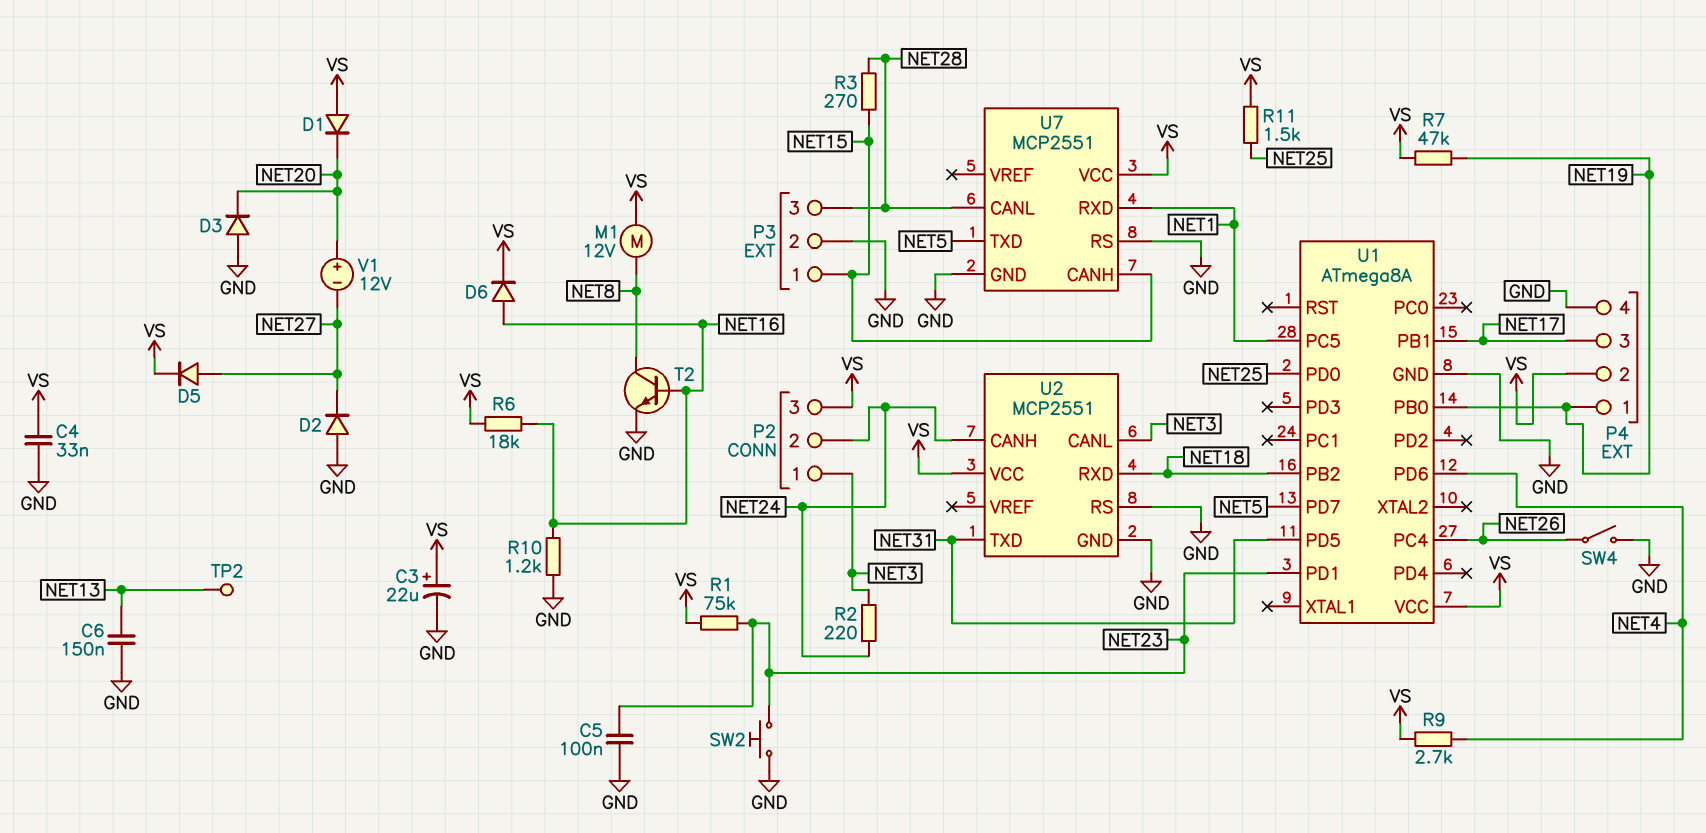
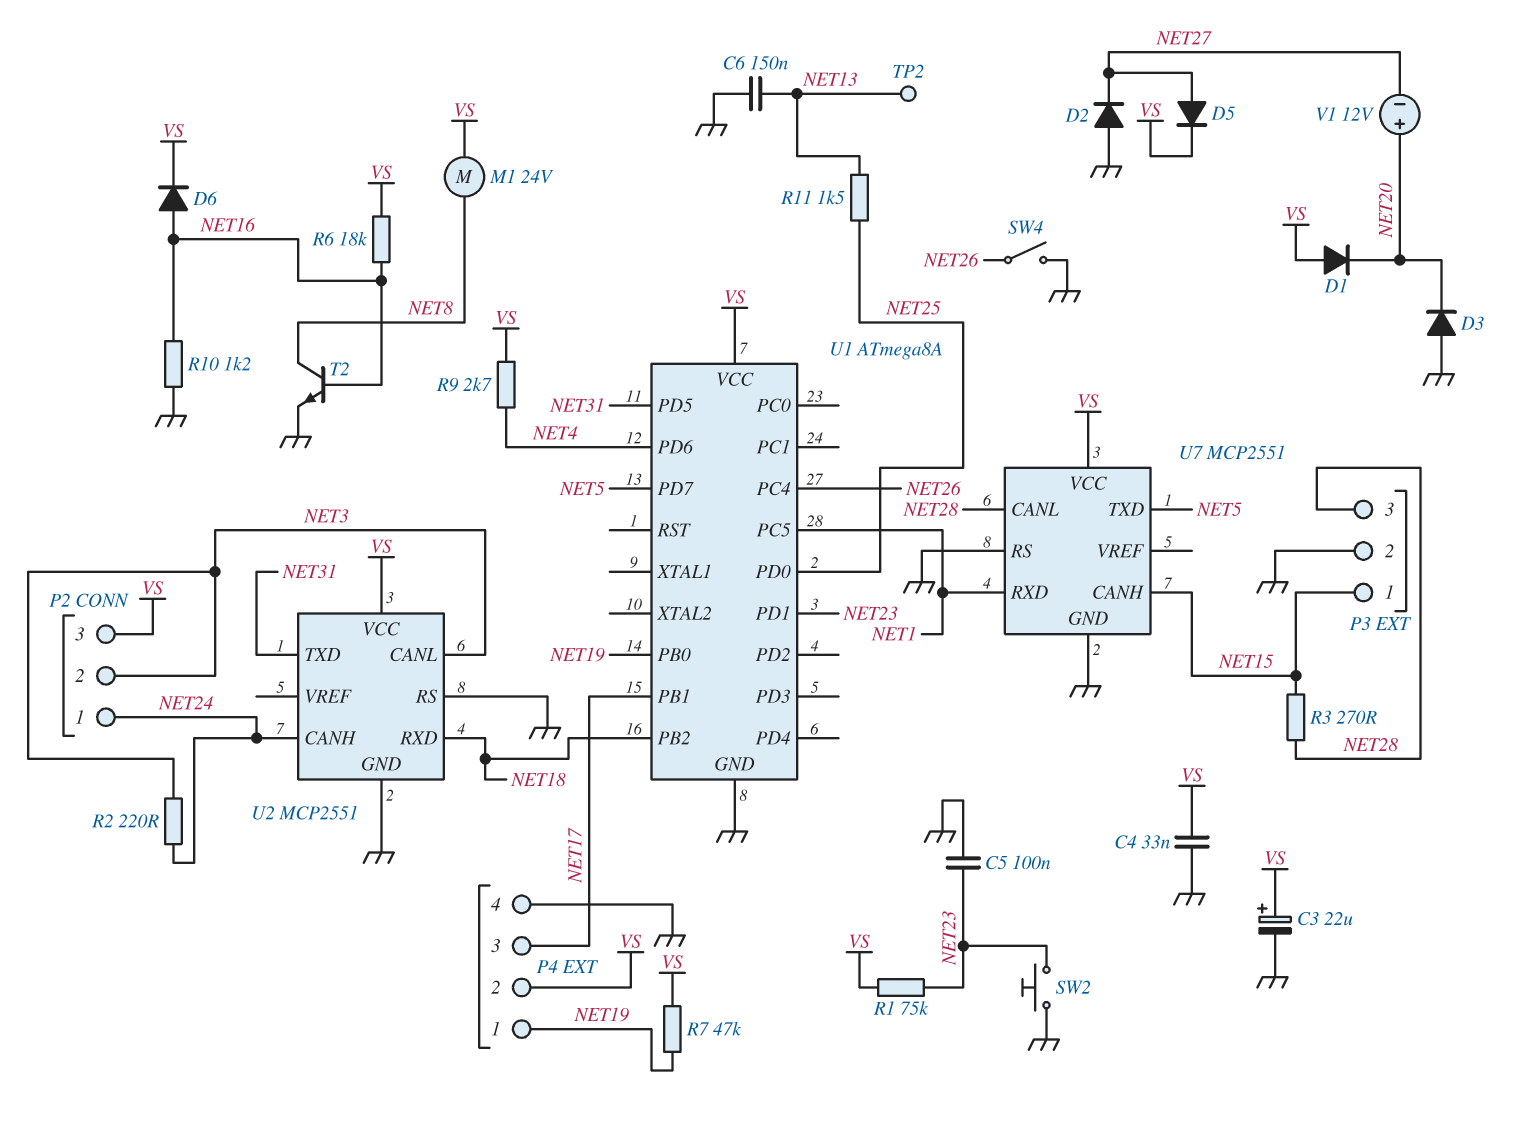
M1: motor 12V (NET8, VS) -> motor 24V (NET8, VS)
P2 pin 1: NET3 -> NET24
P2 pin 2: NET24 -> NET3
R11: 1.5k (NET25, VS) -> 1.5k (NET13, NET25)

